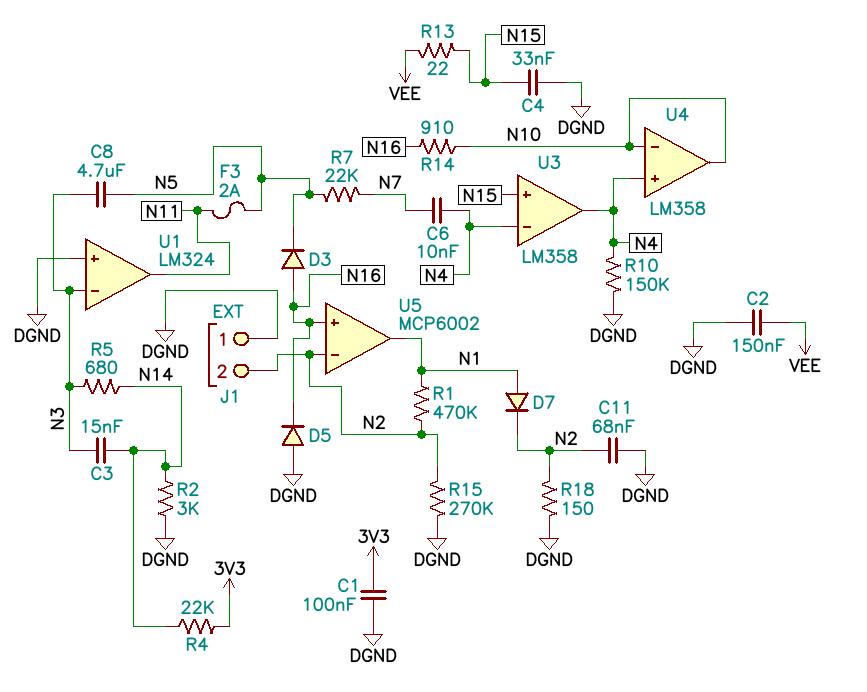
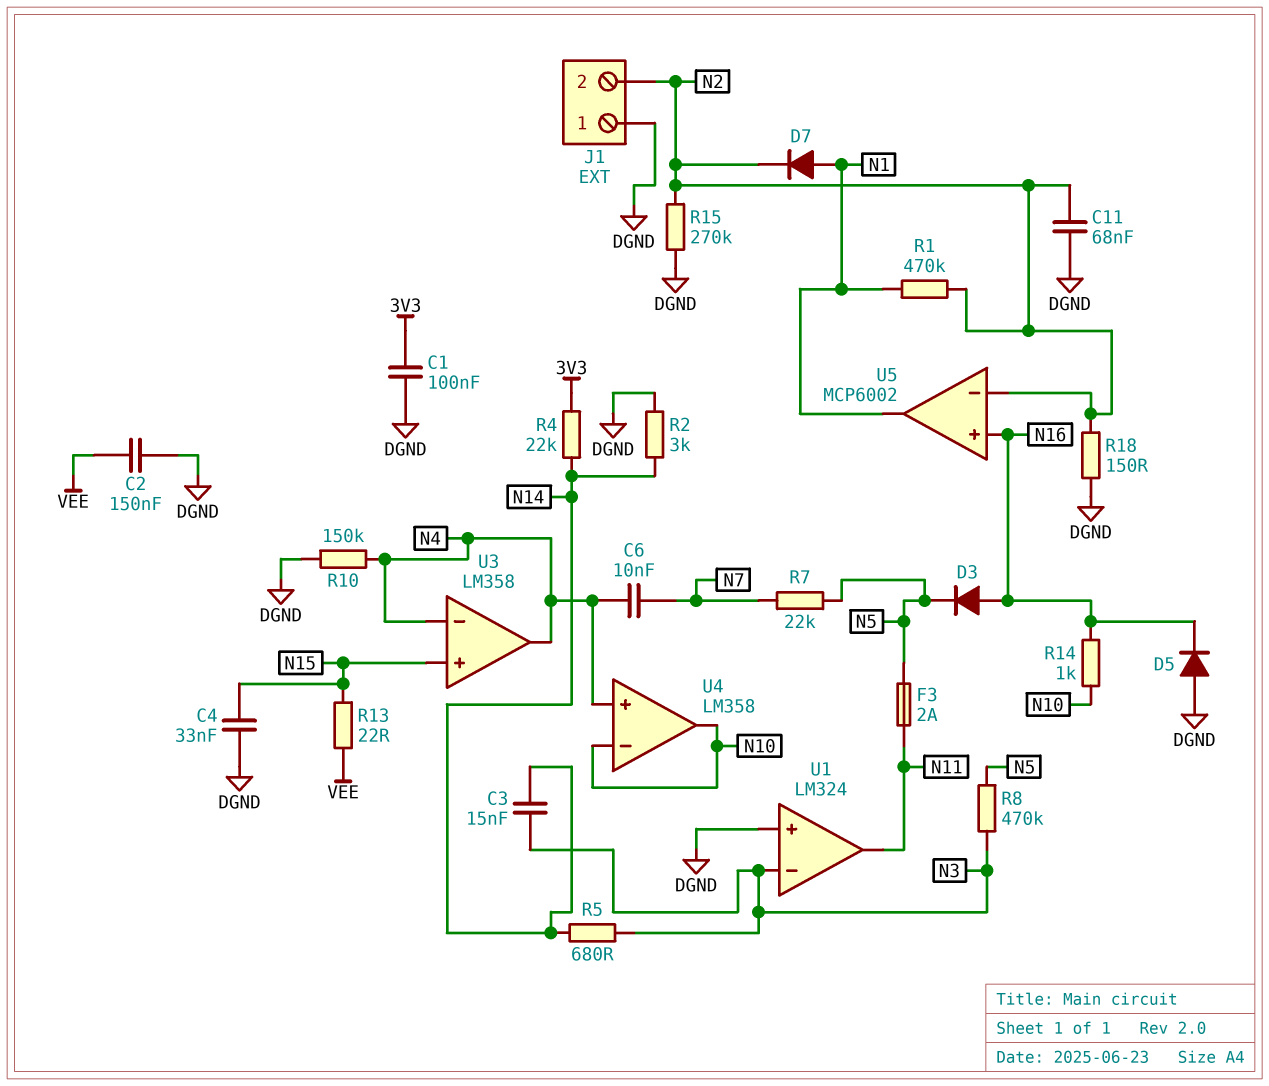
C8: 4.7uF (N3, N5) -> none
R8: none -> 470k (N3, N5)
R14: 910 (N10, N16) -> 1k (N10, N16)

